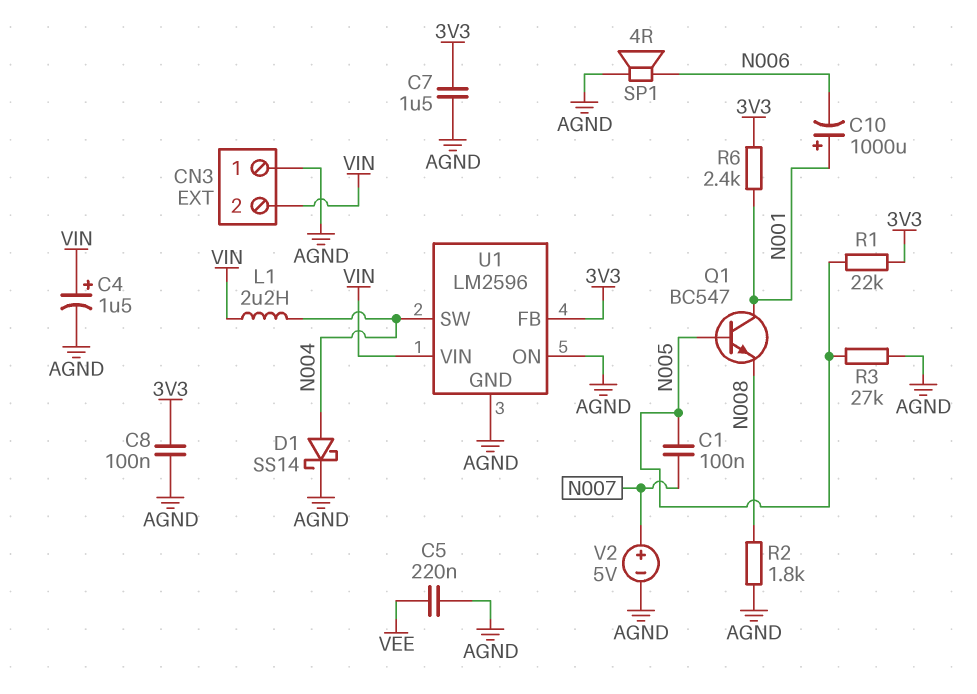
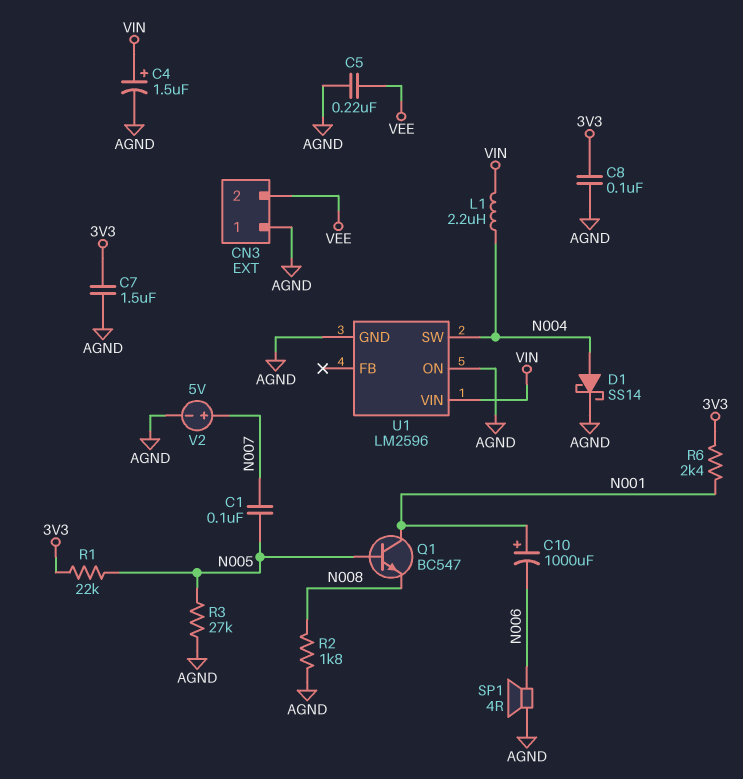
CN3 pin 2: VIN -> VEE
U1 pin FB: 3V3 -> none

